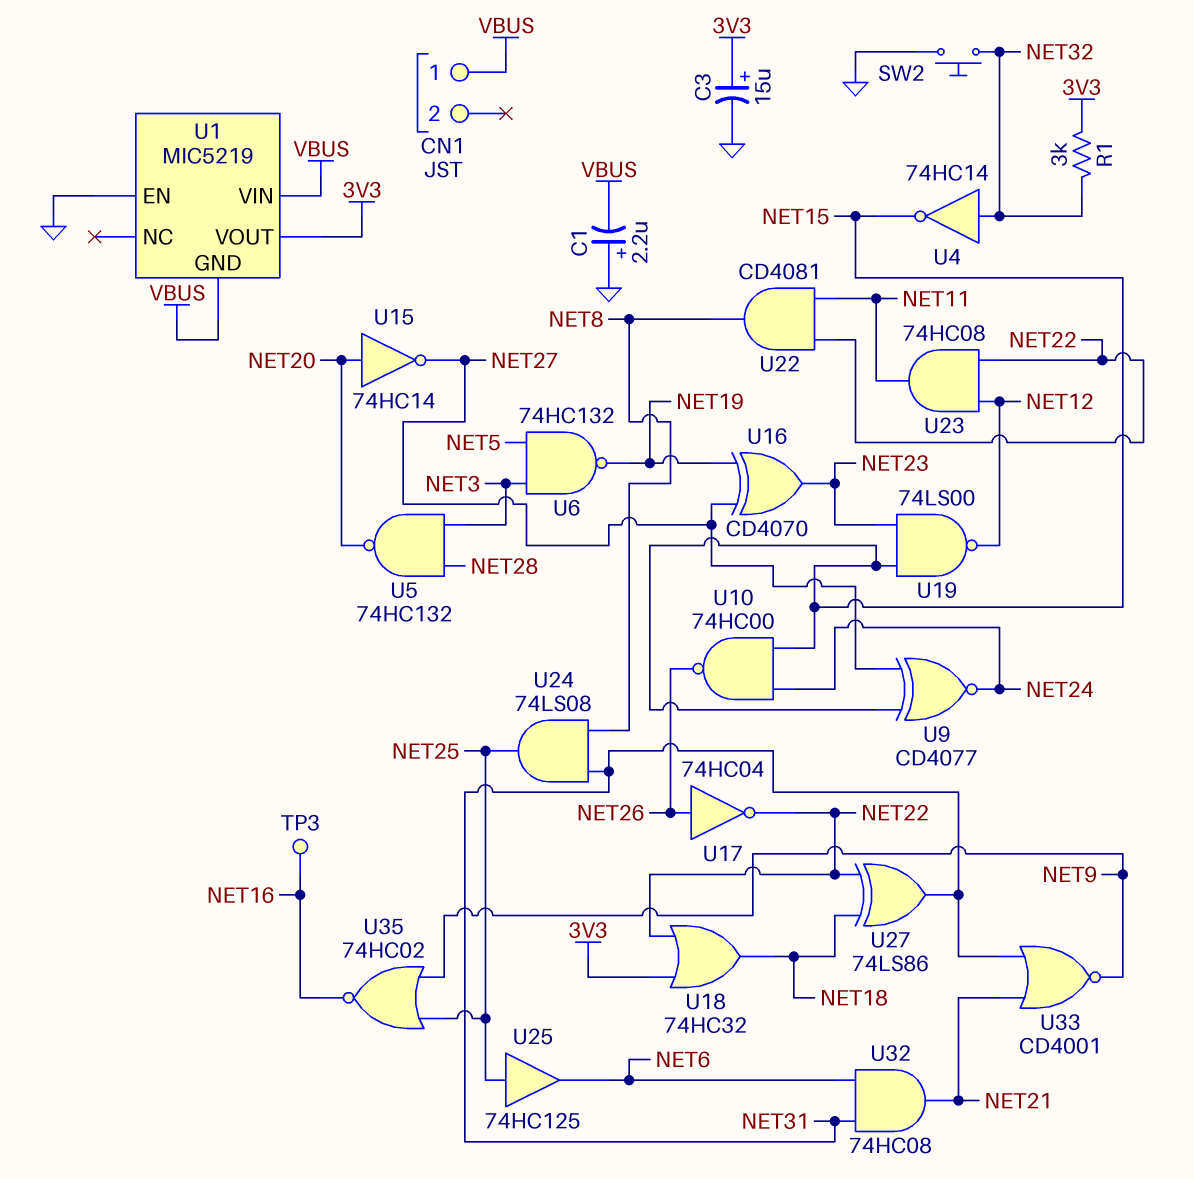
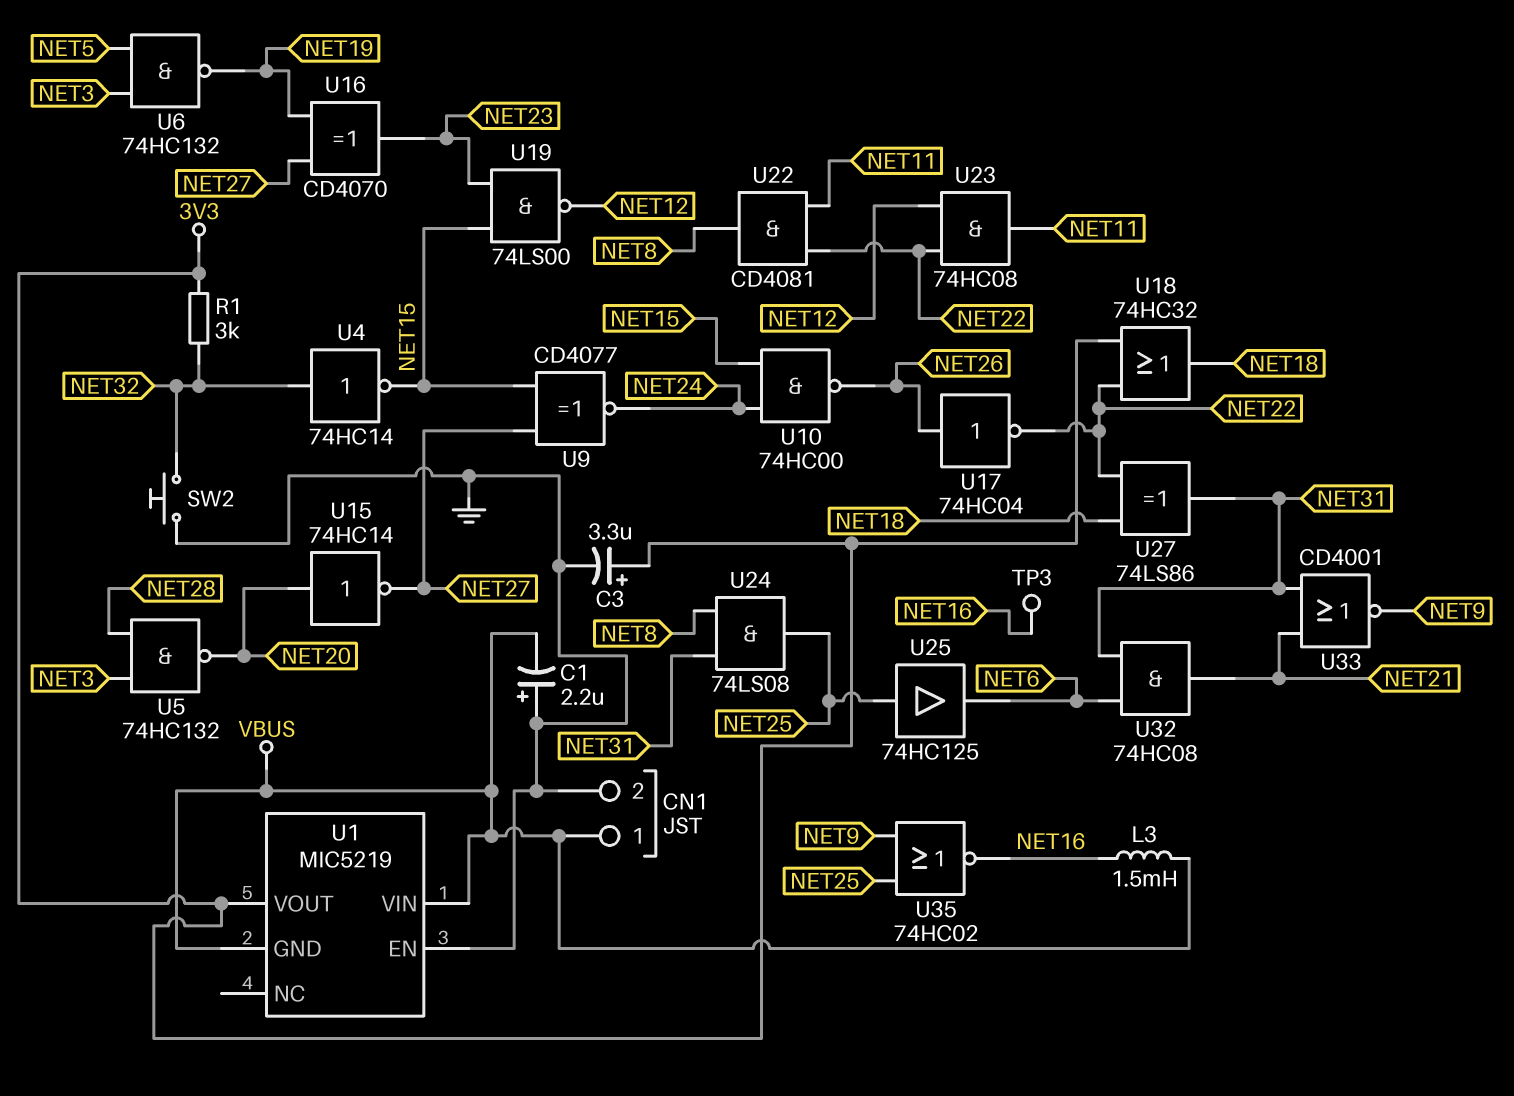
C3: 15uF (plus 3V3, minus GND) -> 3.3uF (plus 3V3, minus GND)
CN1 pin 2: none -> GND
L3: none -> 1.5mH (NET16, VBUS)

